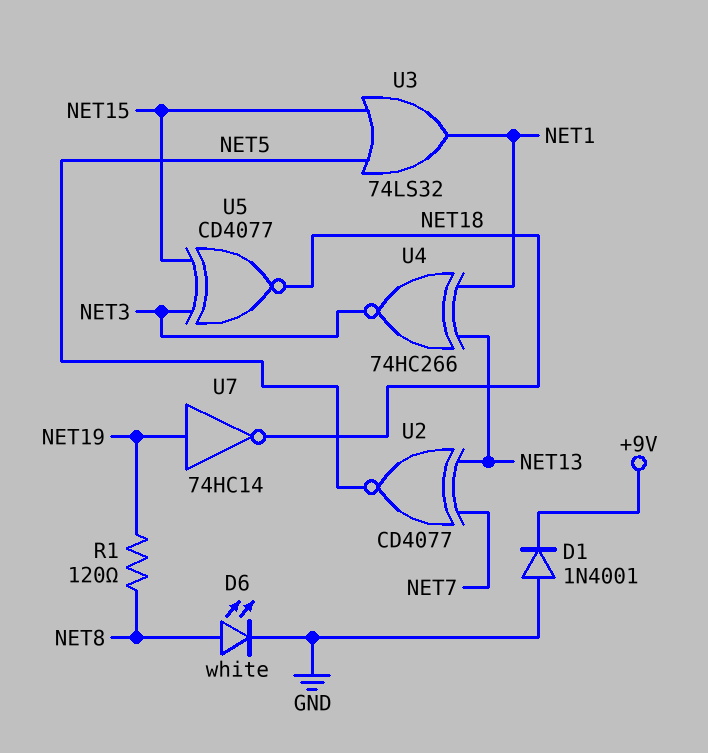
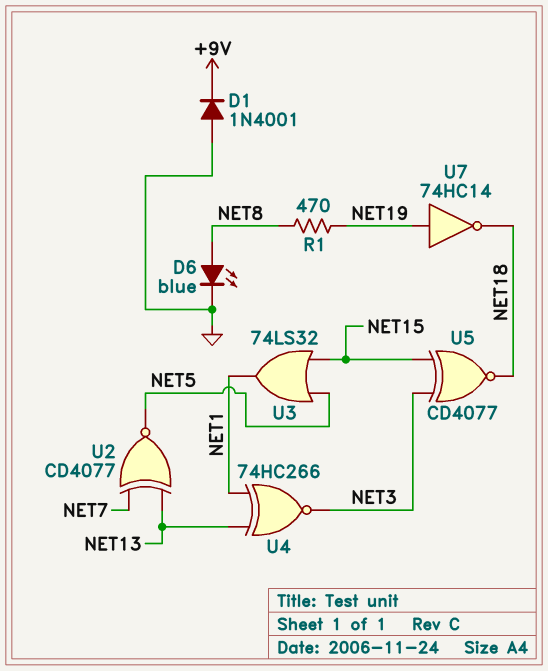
D6: LED white (A NET8, K GND) -> LED blue (A NET8, K GND)
R1: 120 (NET8, NET19) -> 470 (NET8, NET19)

